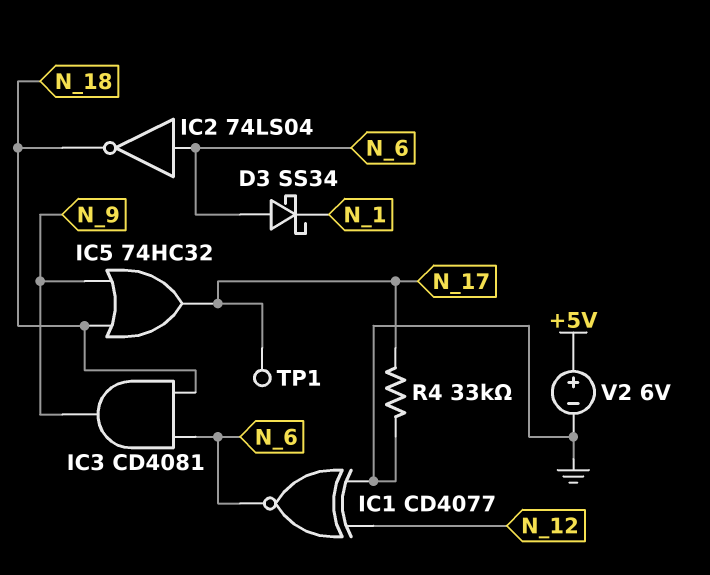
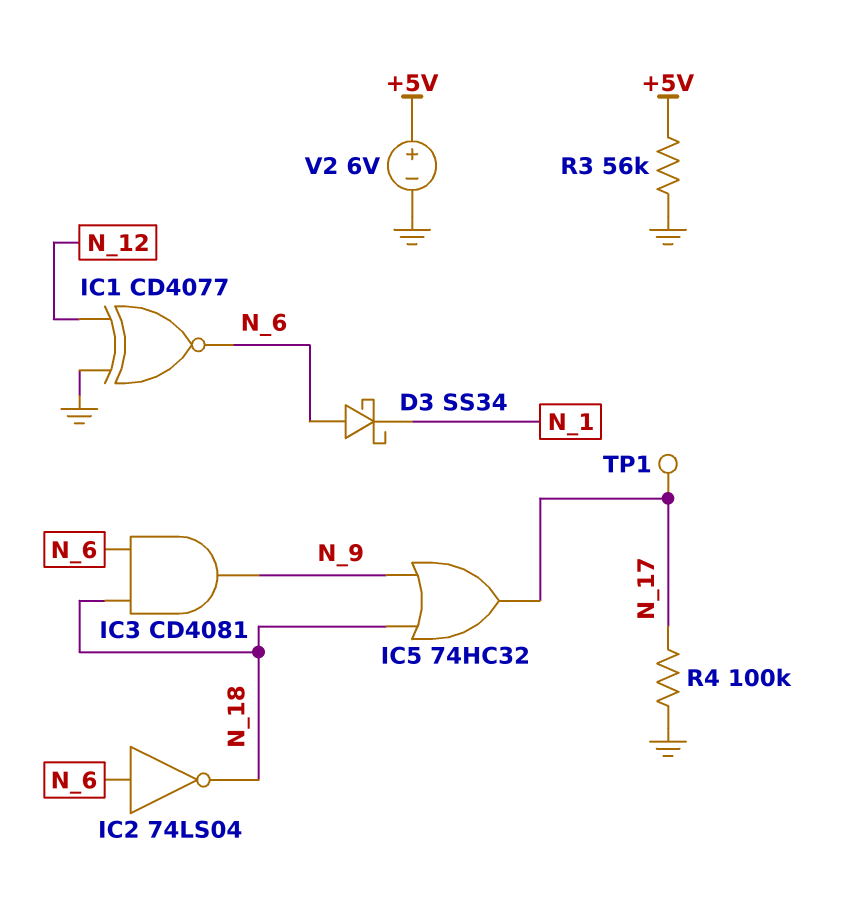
R3: none -> 56k (+5V, GND)
R4: 33k (GND, N_17) -> 100k (GND, N_17)

